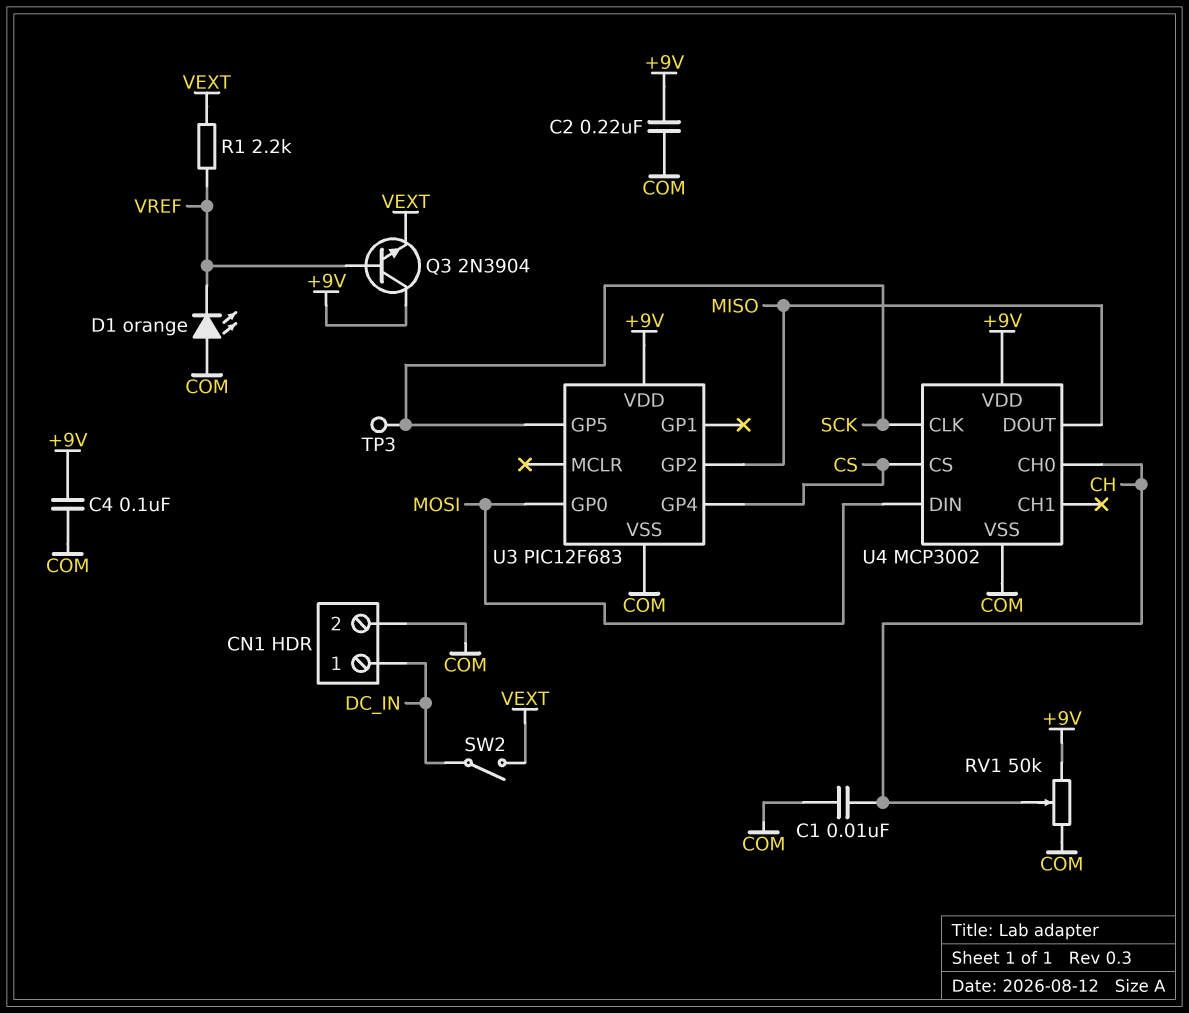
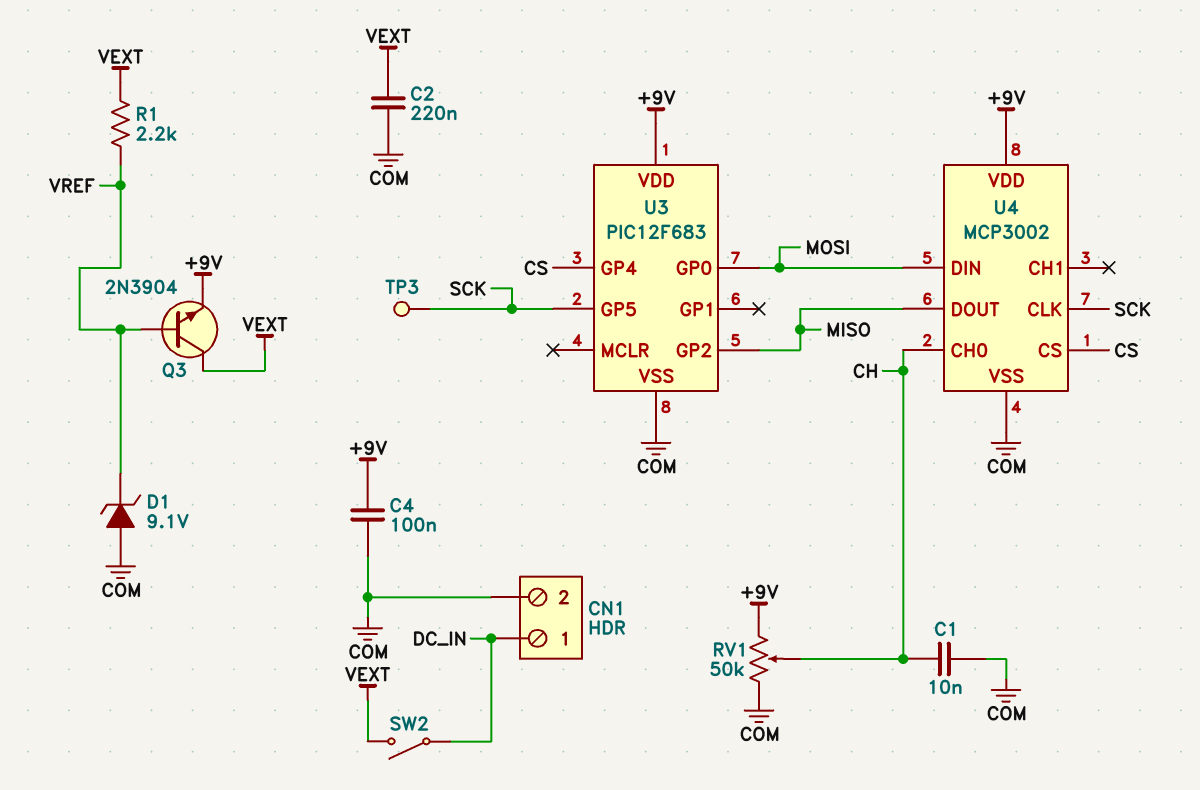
C2: 220nF (+9V, COM) -> 220nF (COM, VEXT)
D1: LED orange (A COM, K VREF) -> zener 9.1V (A COM, K VREF)
Q3: NPN 2N3904 (B VREF, C +9V, E VEXT) -> NPN 2N3904 (B VREF, C VEXT, E +9V)

